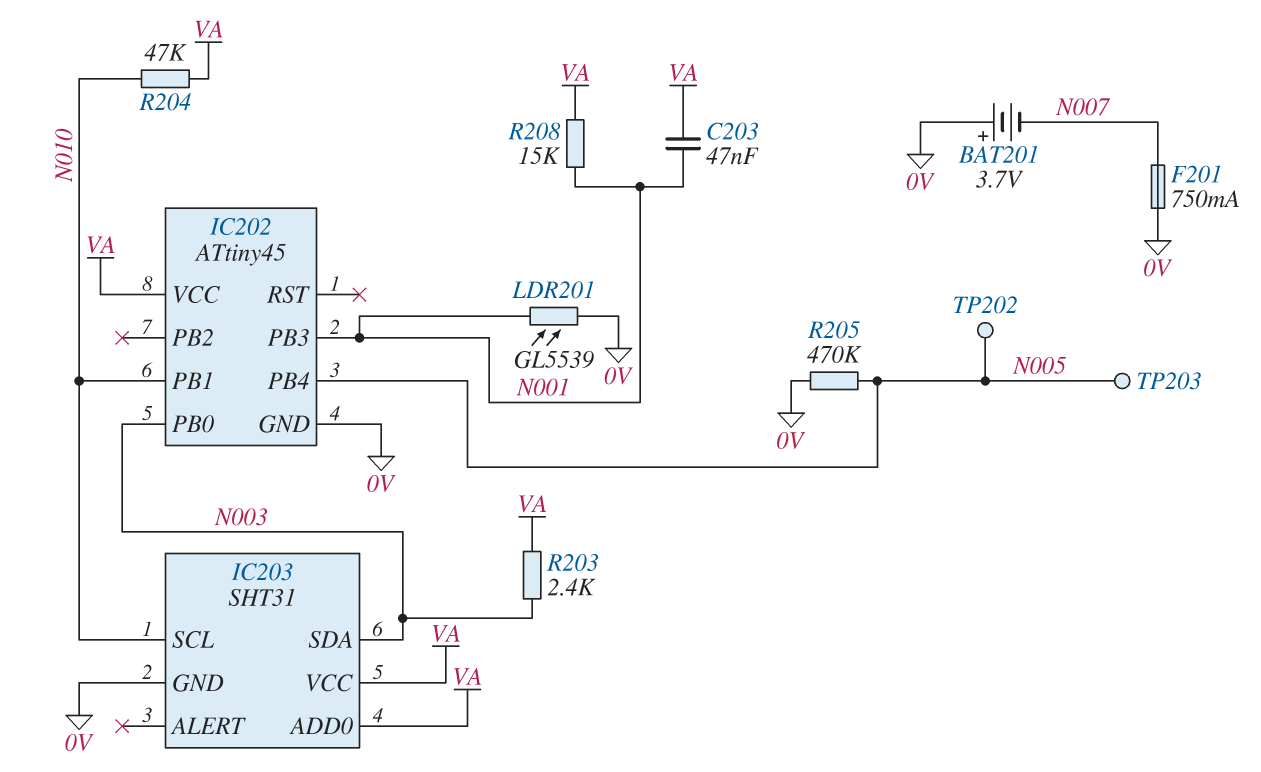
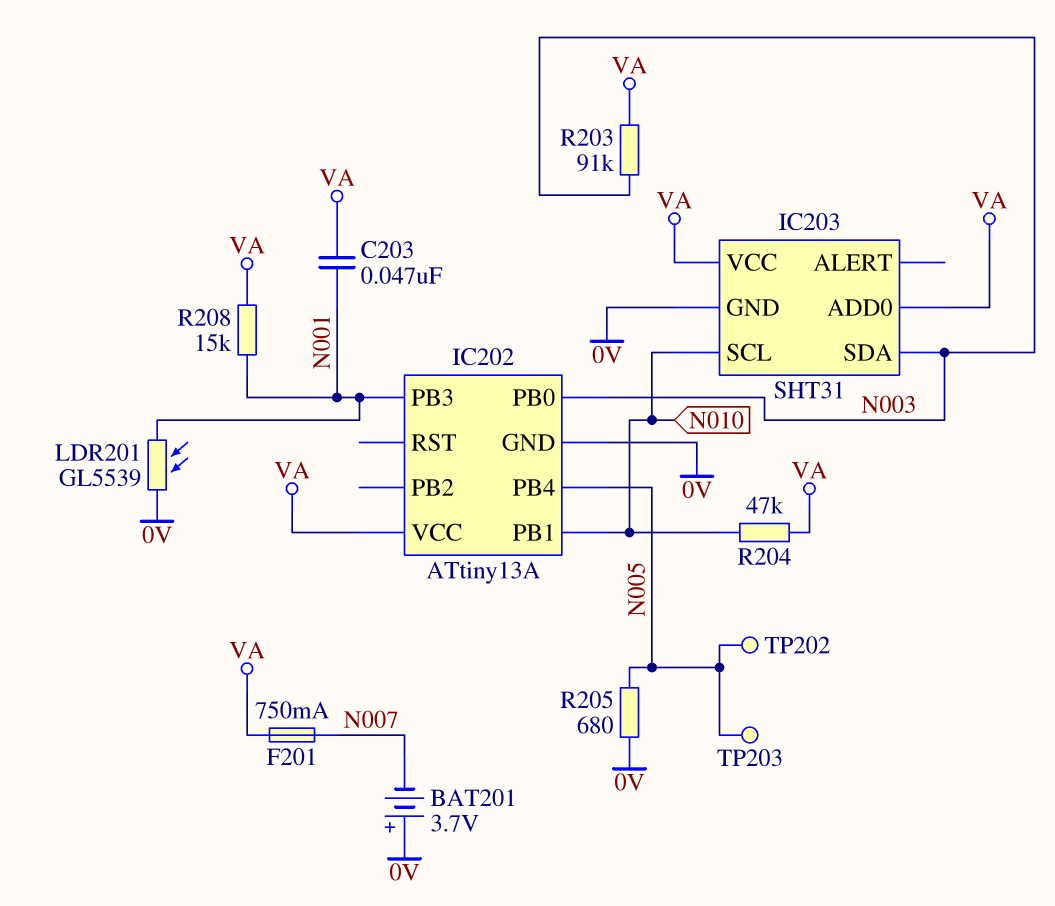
F201: 750mA (0V, N007) -> 750mA (N007, VA)
IC202: ATtiny45 -> ATtiny13A
R203: 2.4k (N003, VA) -> 91k (N003, VA)
R205: 470k (0V, N005) -> 680 (0V, N005)

